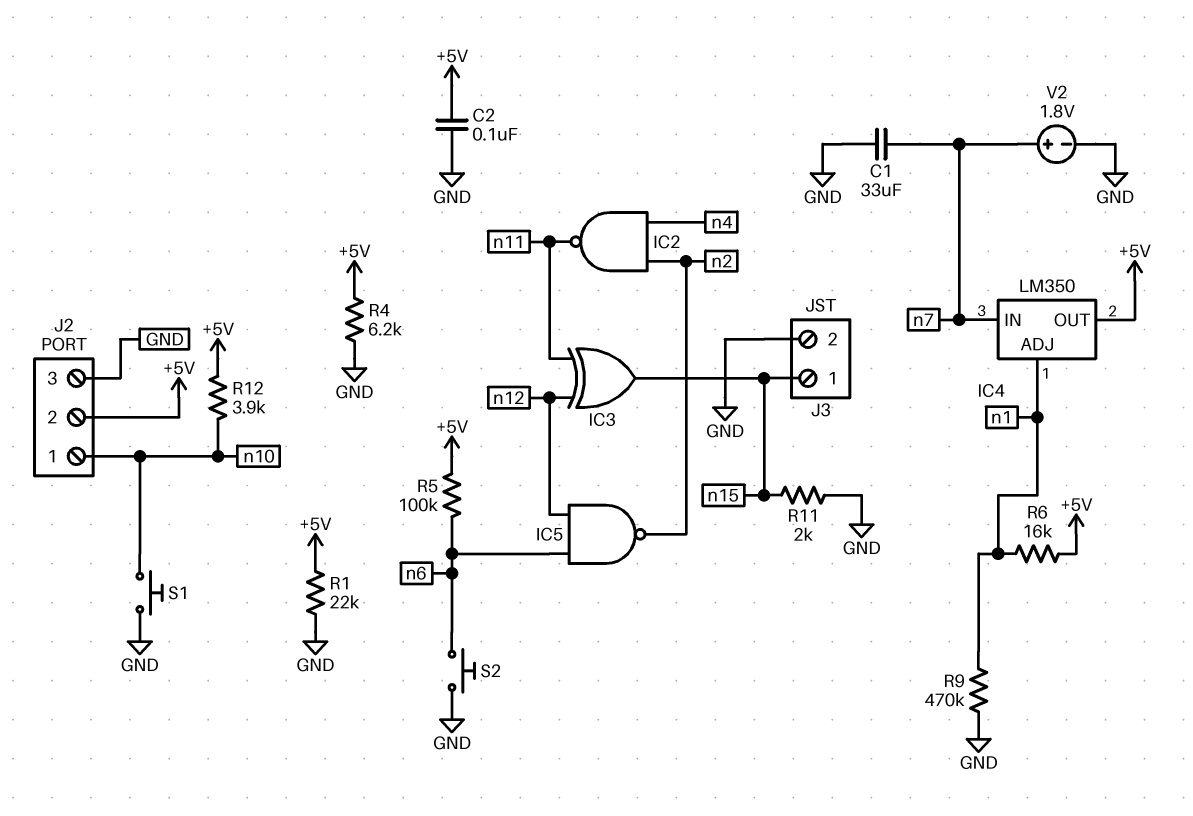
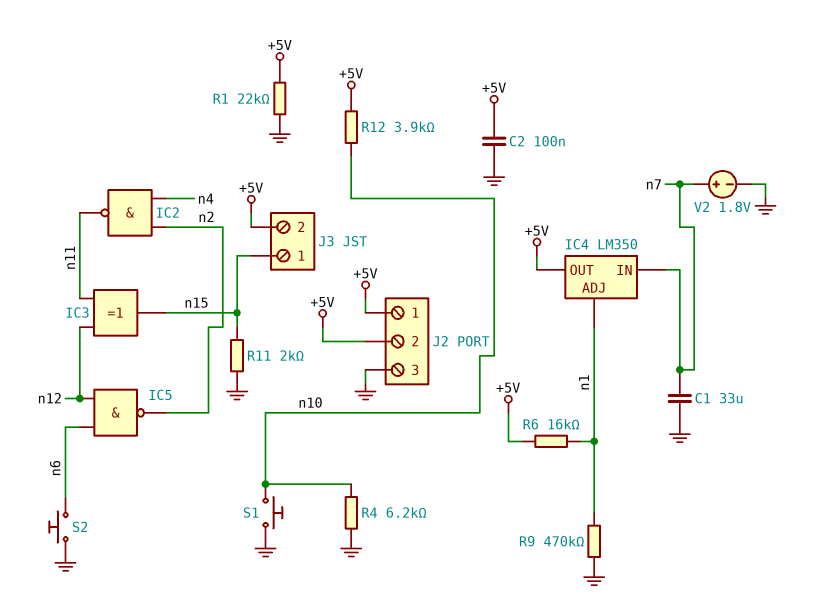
J2 pin 1: n10 -> +5V
J3 pin 2: GND -> +5V
R4: 6.2k (+5V, GND) -> 6.2k (GND, n10)
R5: 100k (+5V, n6) -> none

